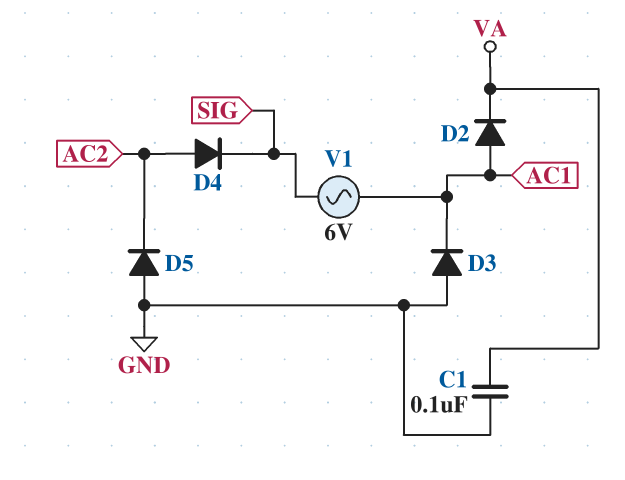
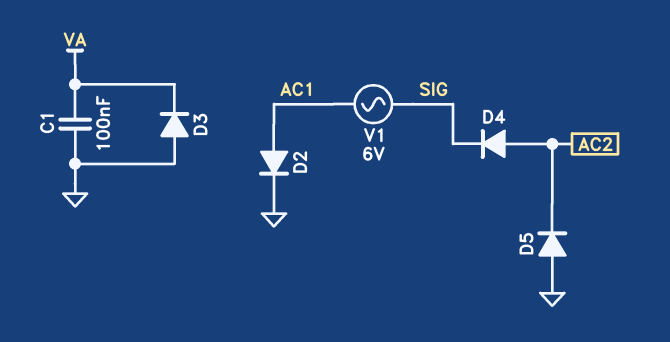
D2: diode (A AC1, K VA) -> diode (A AC1, K GND)
D3: diode (A GND, K AC1) -> diode (A GND, K VA)

